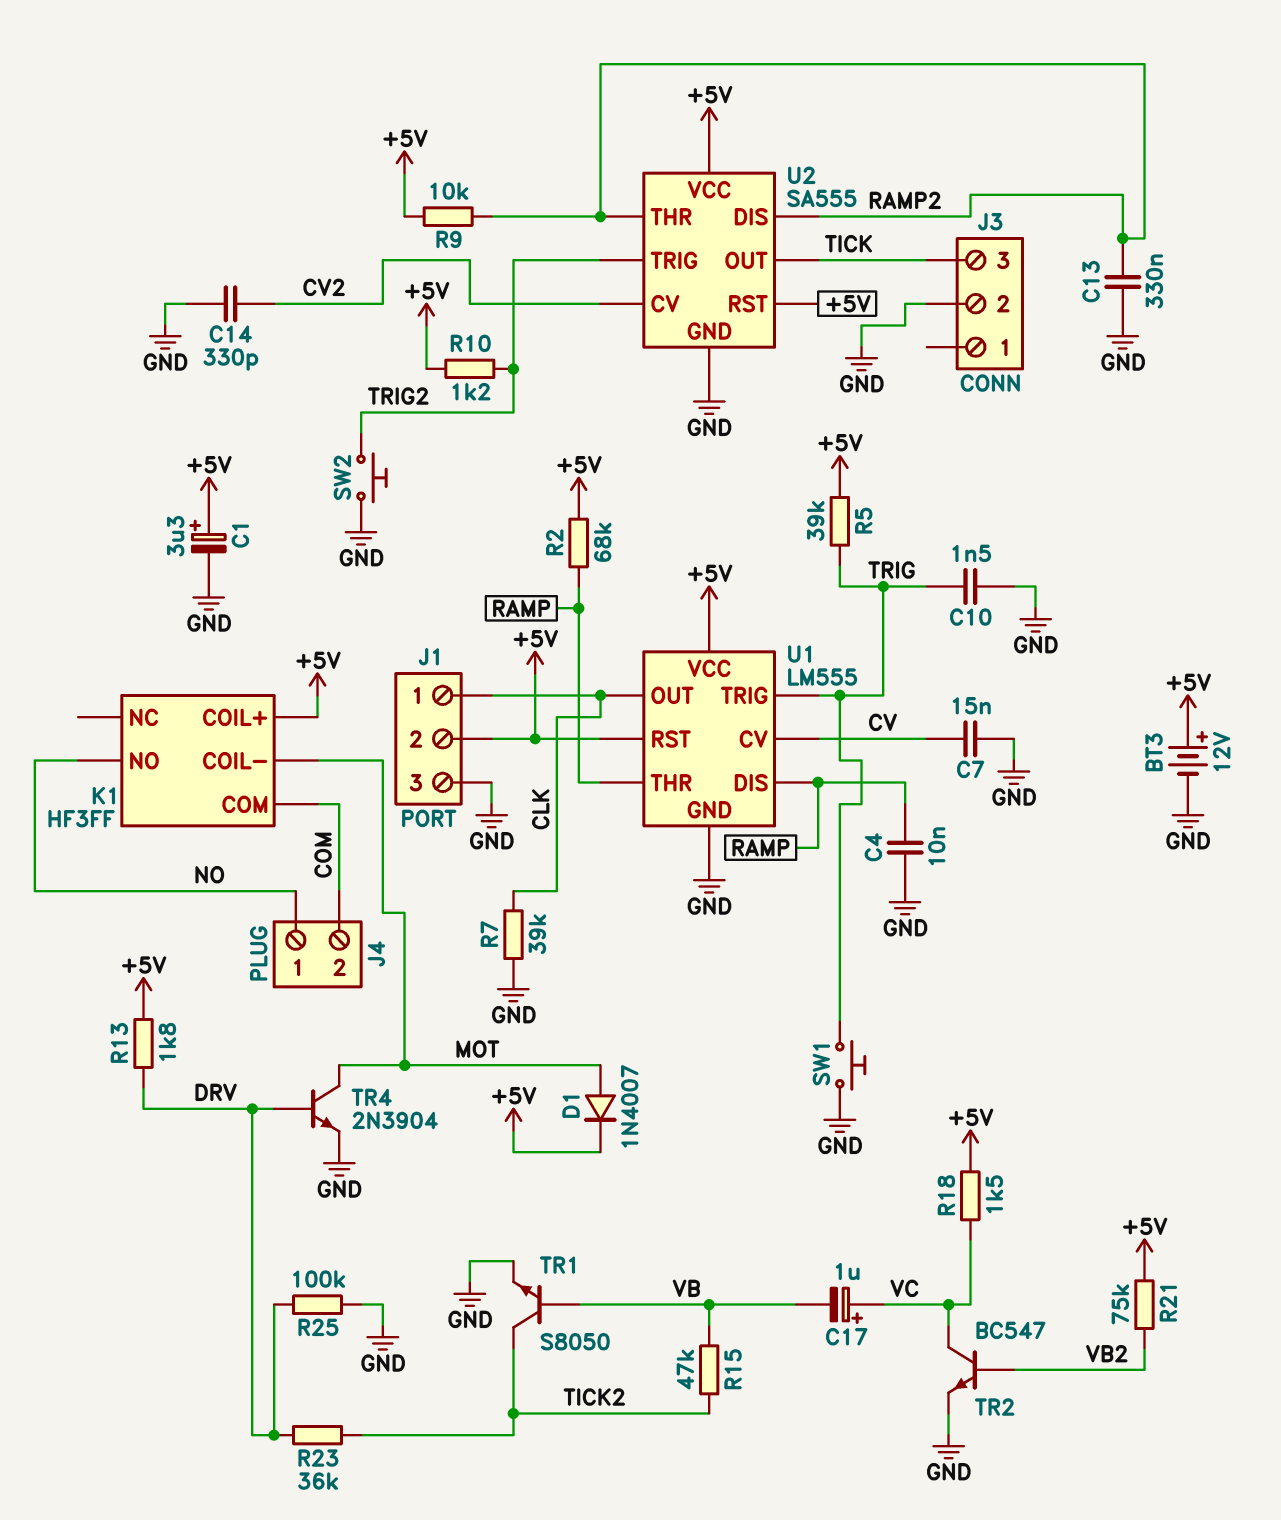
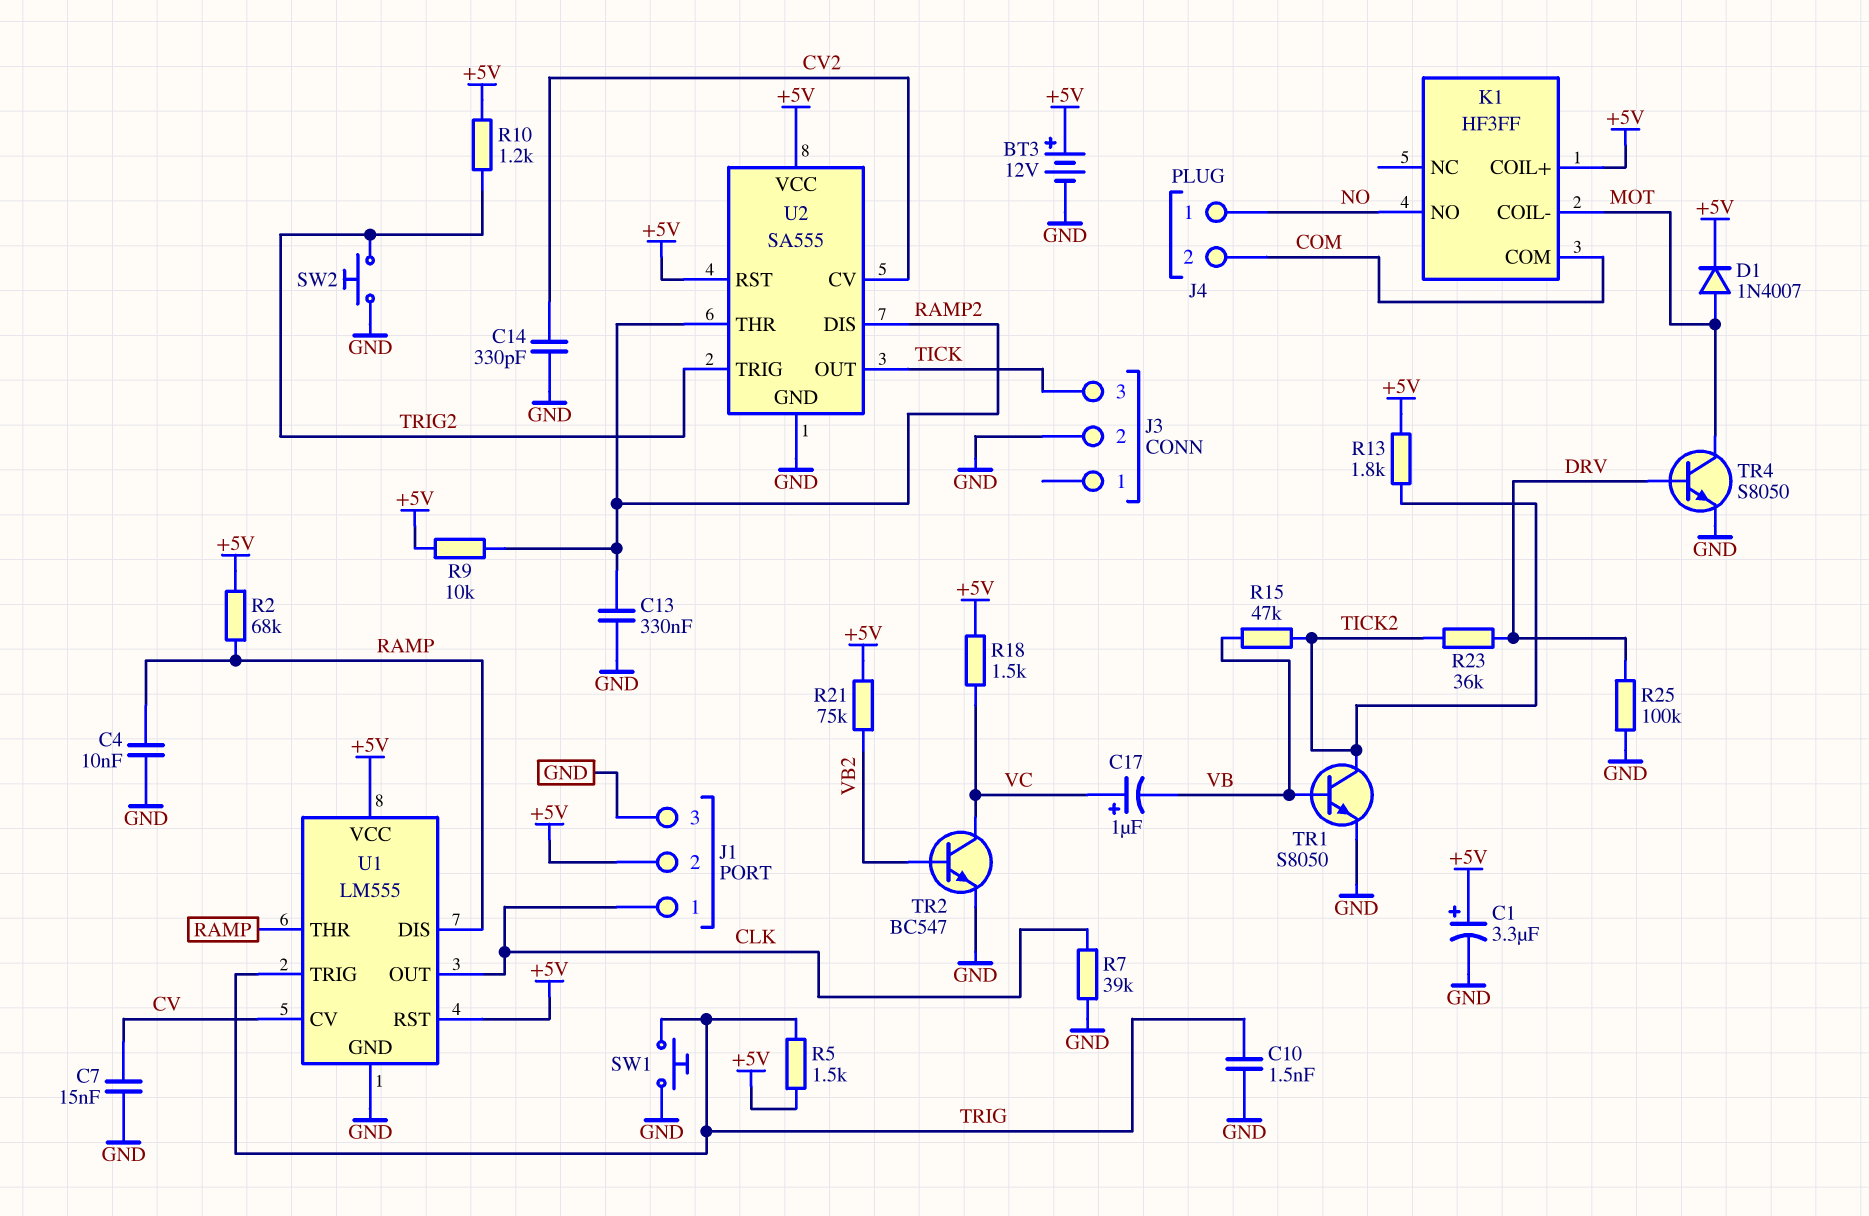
R5: 39k (+5V, TRIG) -> 1.5k (+5V, TRIG)
R13: 1.8k (+5V, DRV) -> 1.8k (+5V, TICK2)
TR4: NPN 2N3904 (B DRV, C MOT, E GND) -> NPN S8050 (B DRV, C MOT, E GND)

